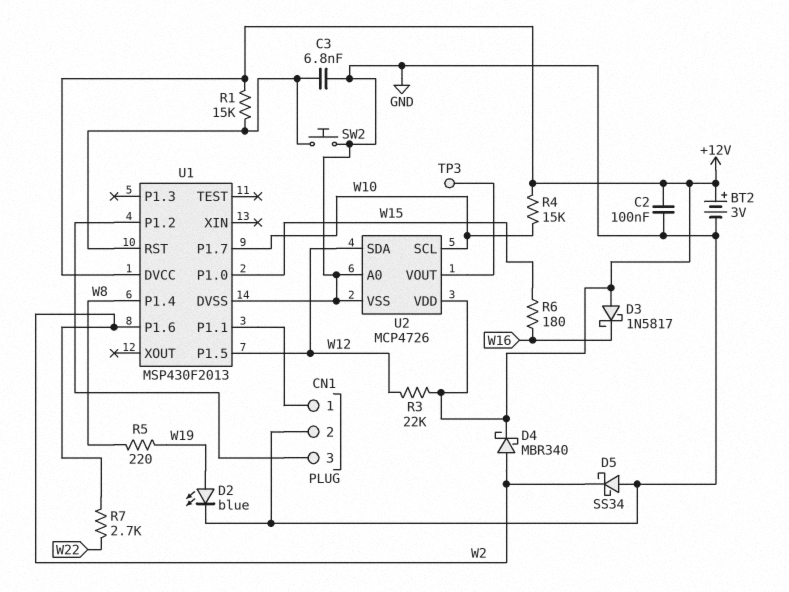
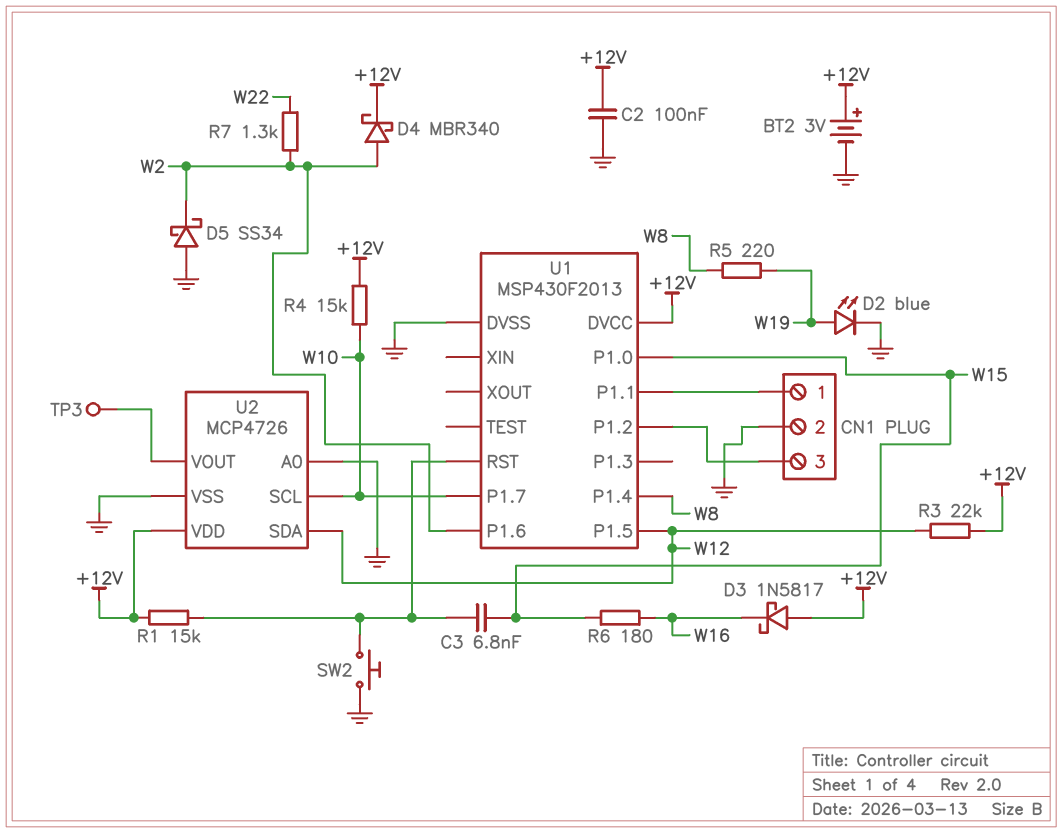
C3: 6.8nF (GND, U1/RST) -> 6.8nF (U1/RST, W15)
R7: 2.7k (W2, W22) -> 1.3k (W2, W22)

